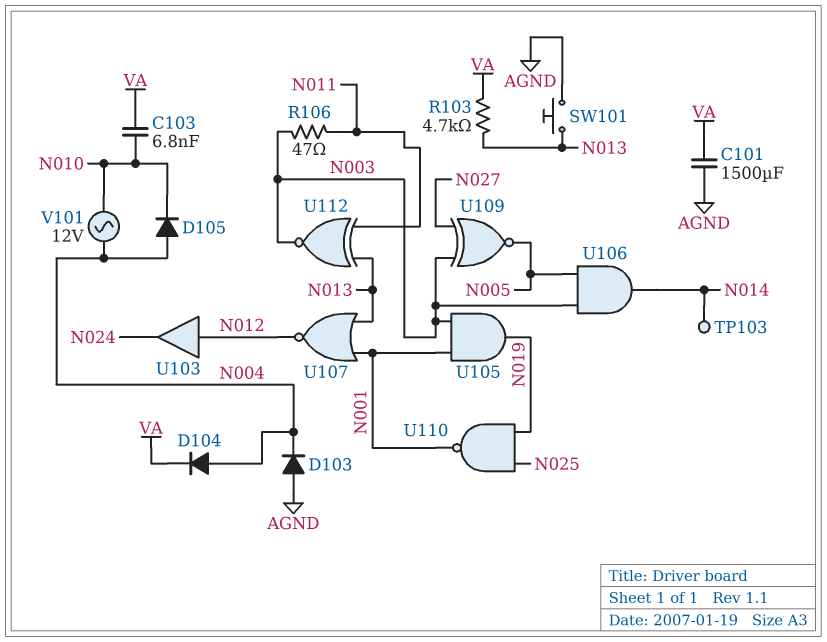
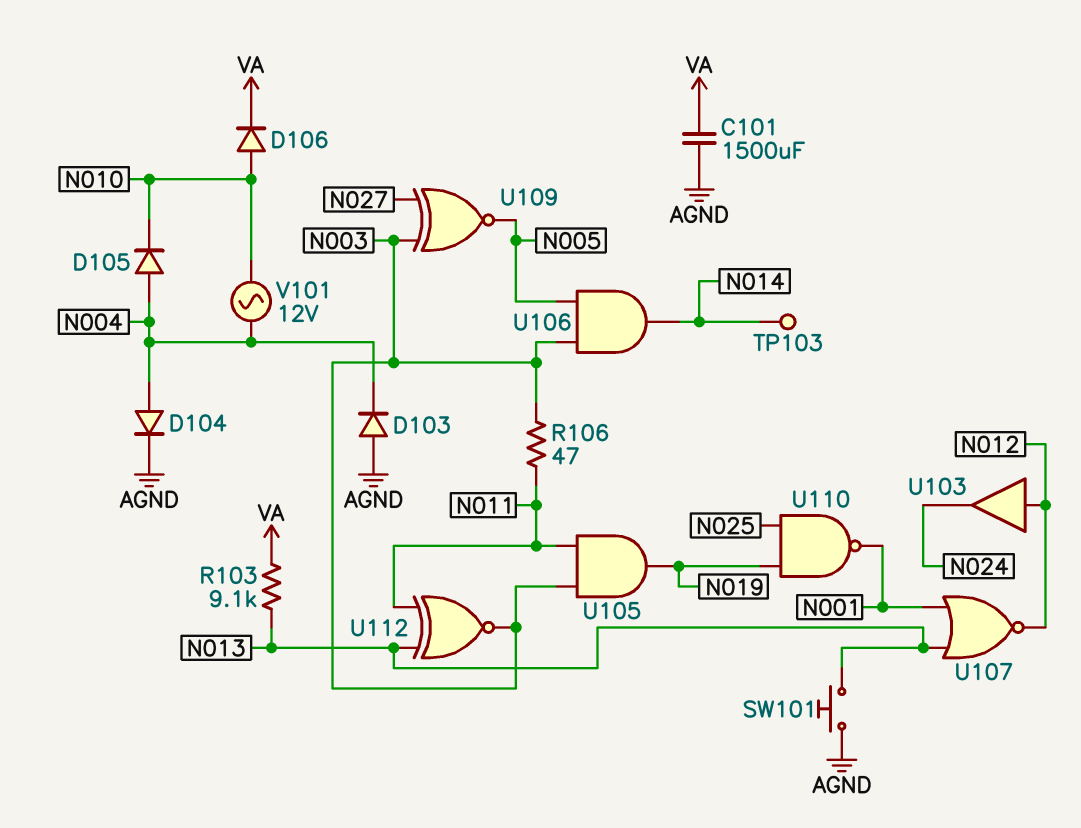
C103: 6.8nF (N010, VA) -> none
D104: diode (A N004, K VA) -> diode (A N004, K AGND)
D106: none -> diode (A N010, K VA)
R103: 4.7k (N013, VA) -> 9.1k (N013, VA)
U105: AND (in N001, in N003, out N019) -> AND (in N003, in N011, out N019)

